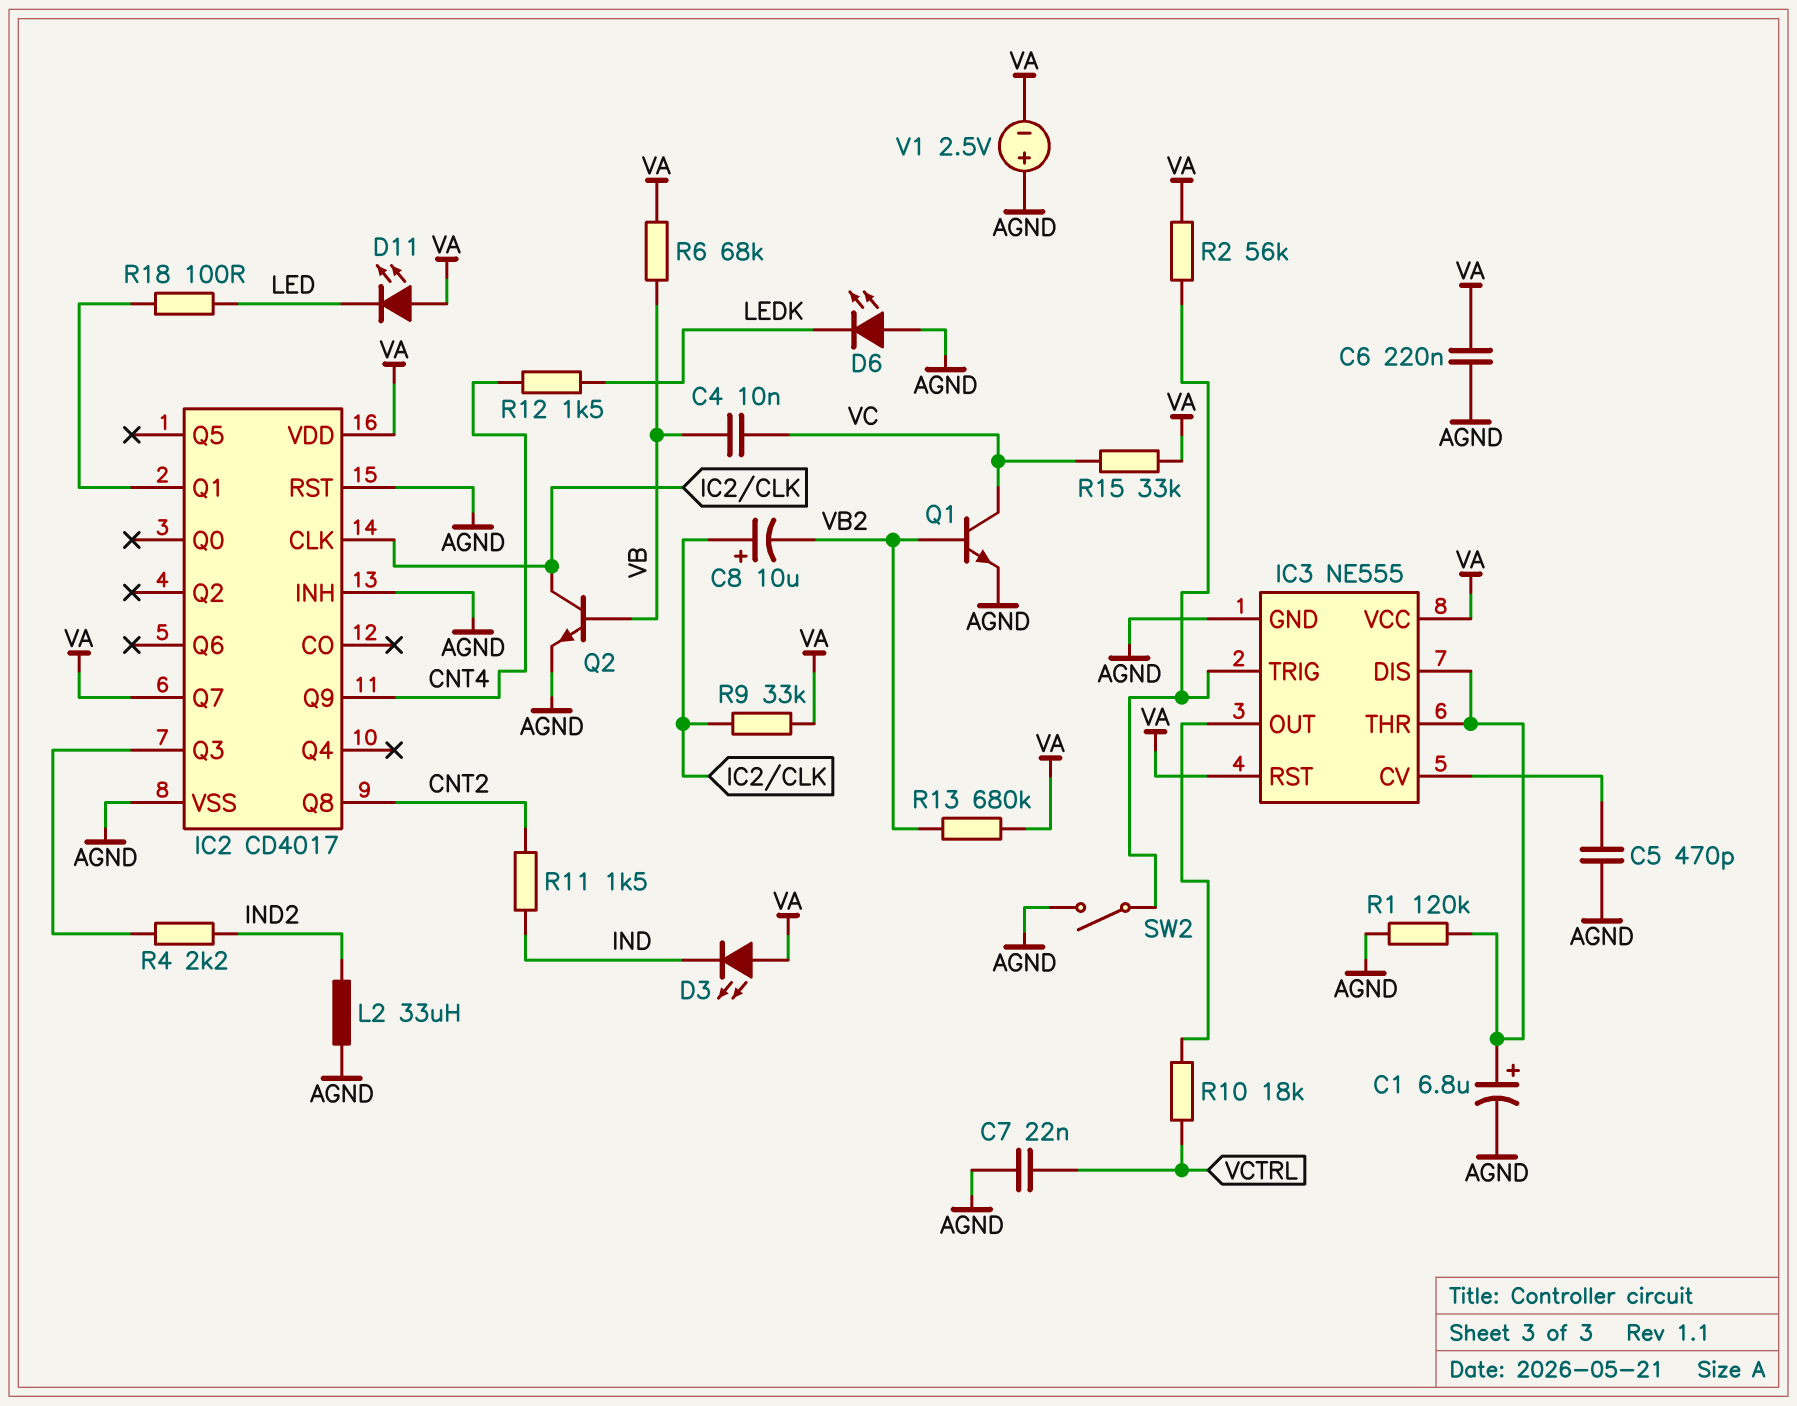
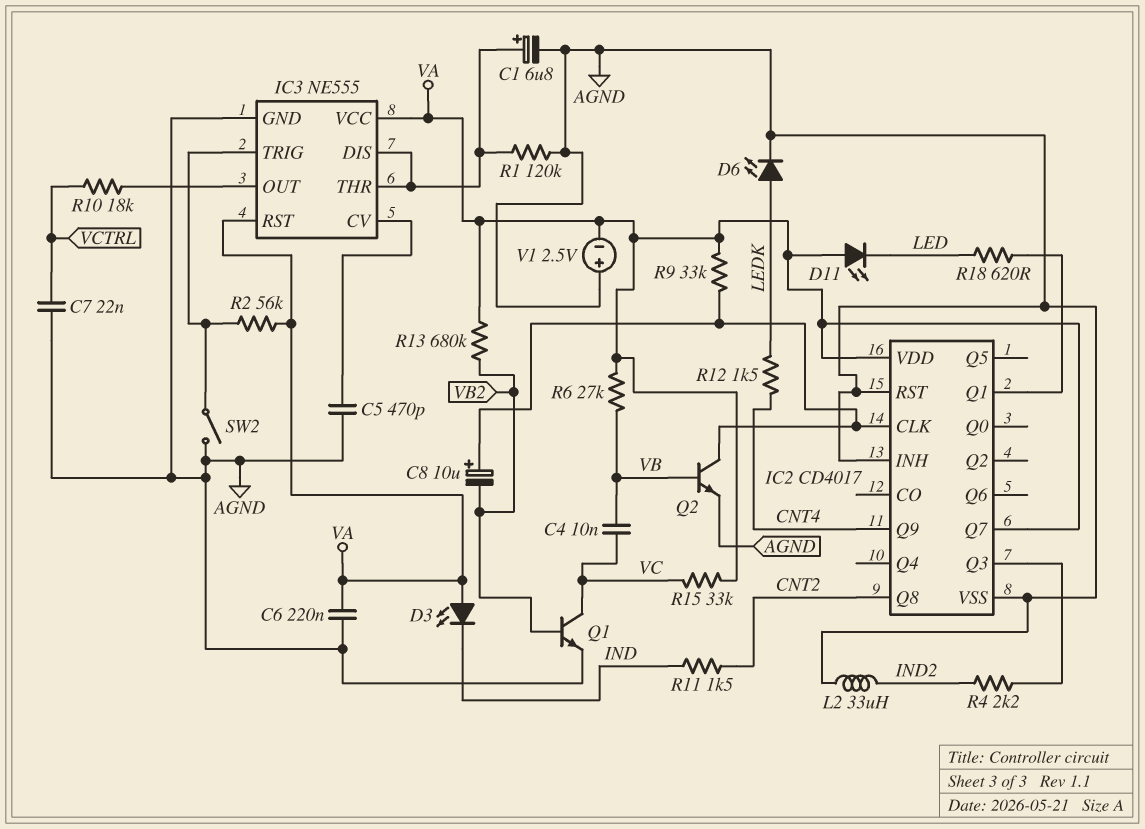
D6: LED (A AGND, K LEDK) -> LED (A LEDK, K AGND)
R6: 68k (VA, VB) -> 27k (VA, VB)
R18: 100 (IC2/Q1, LED) -> 620 (IC2/Q1, LED)

